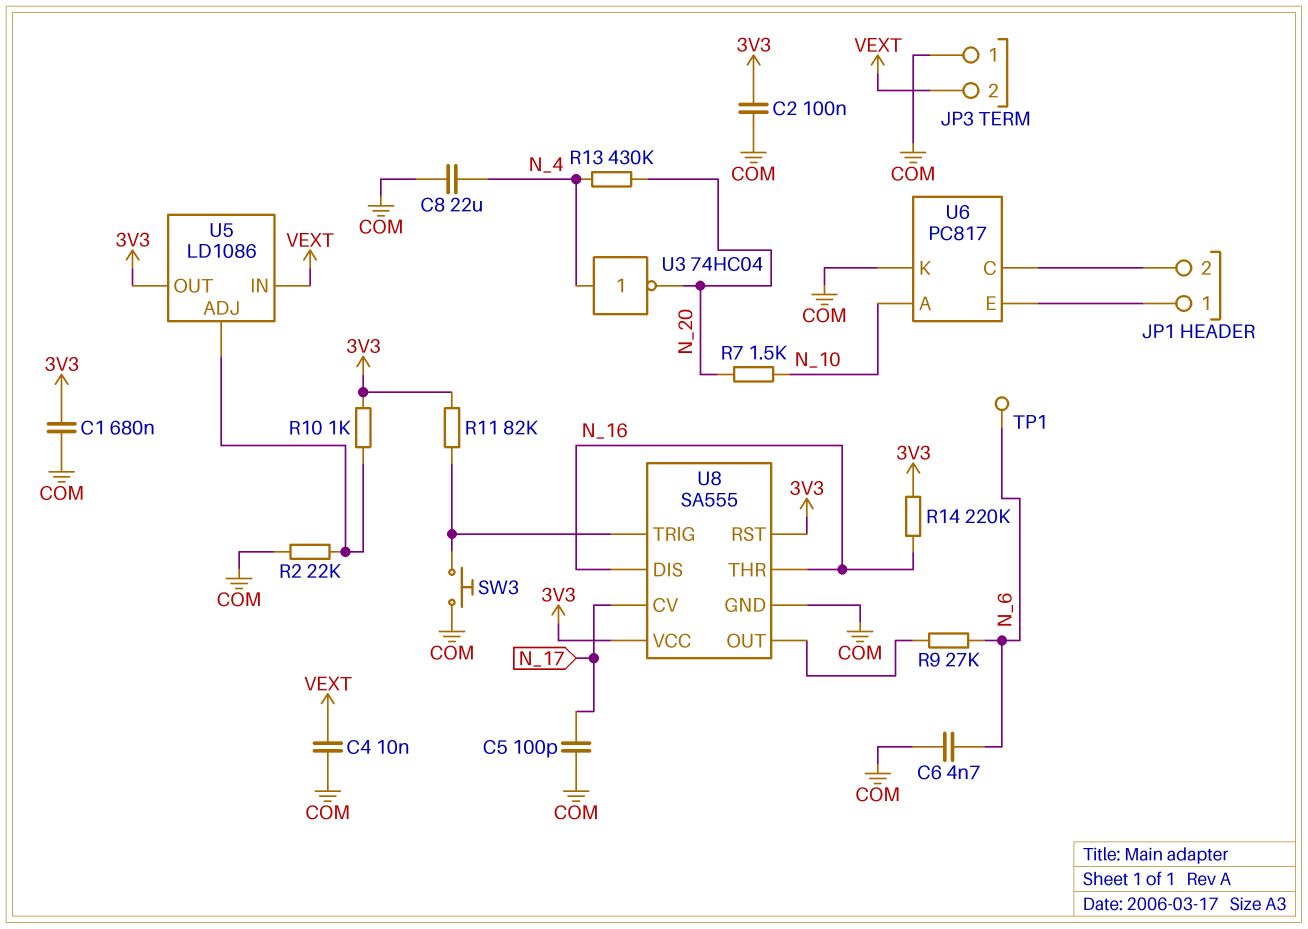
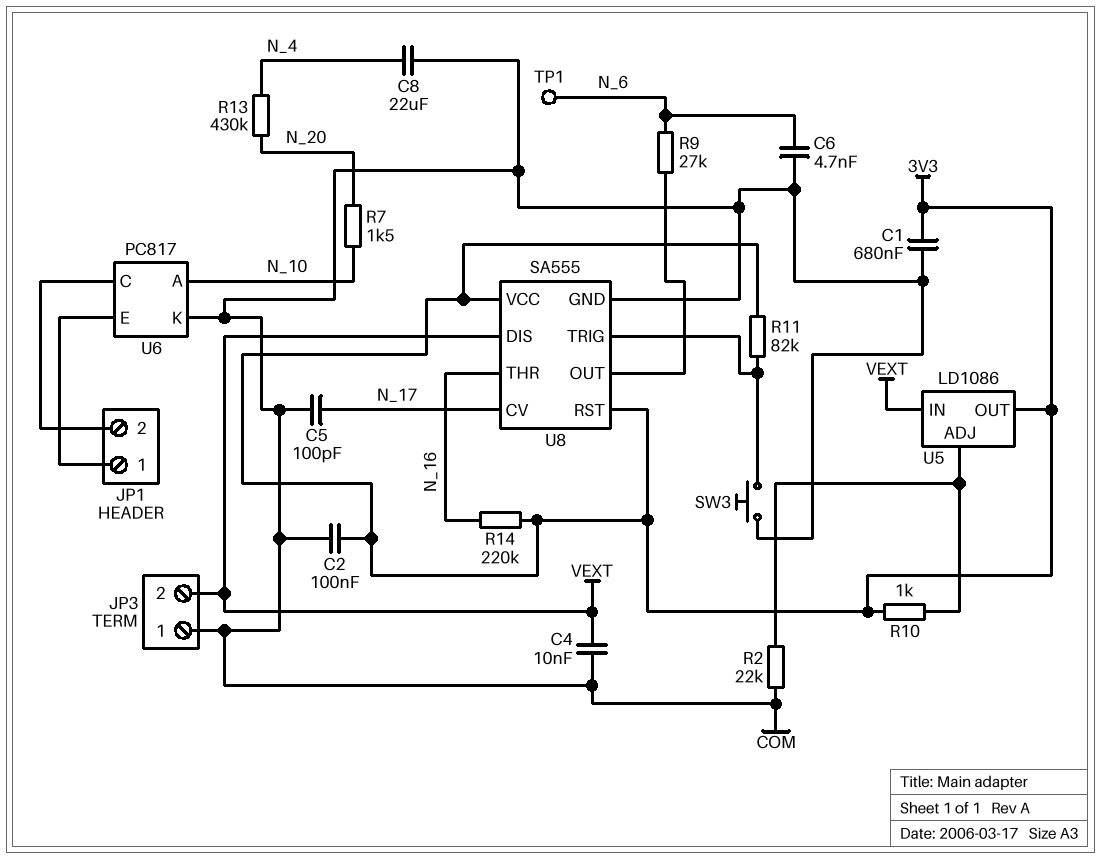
U3: NOT 74HC04 (in N_4, out N_20) -> none
U8 pin DIS: N_16 -> VEXT

